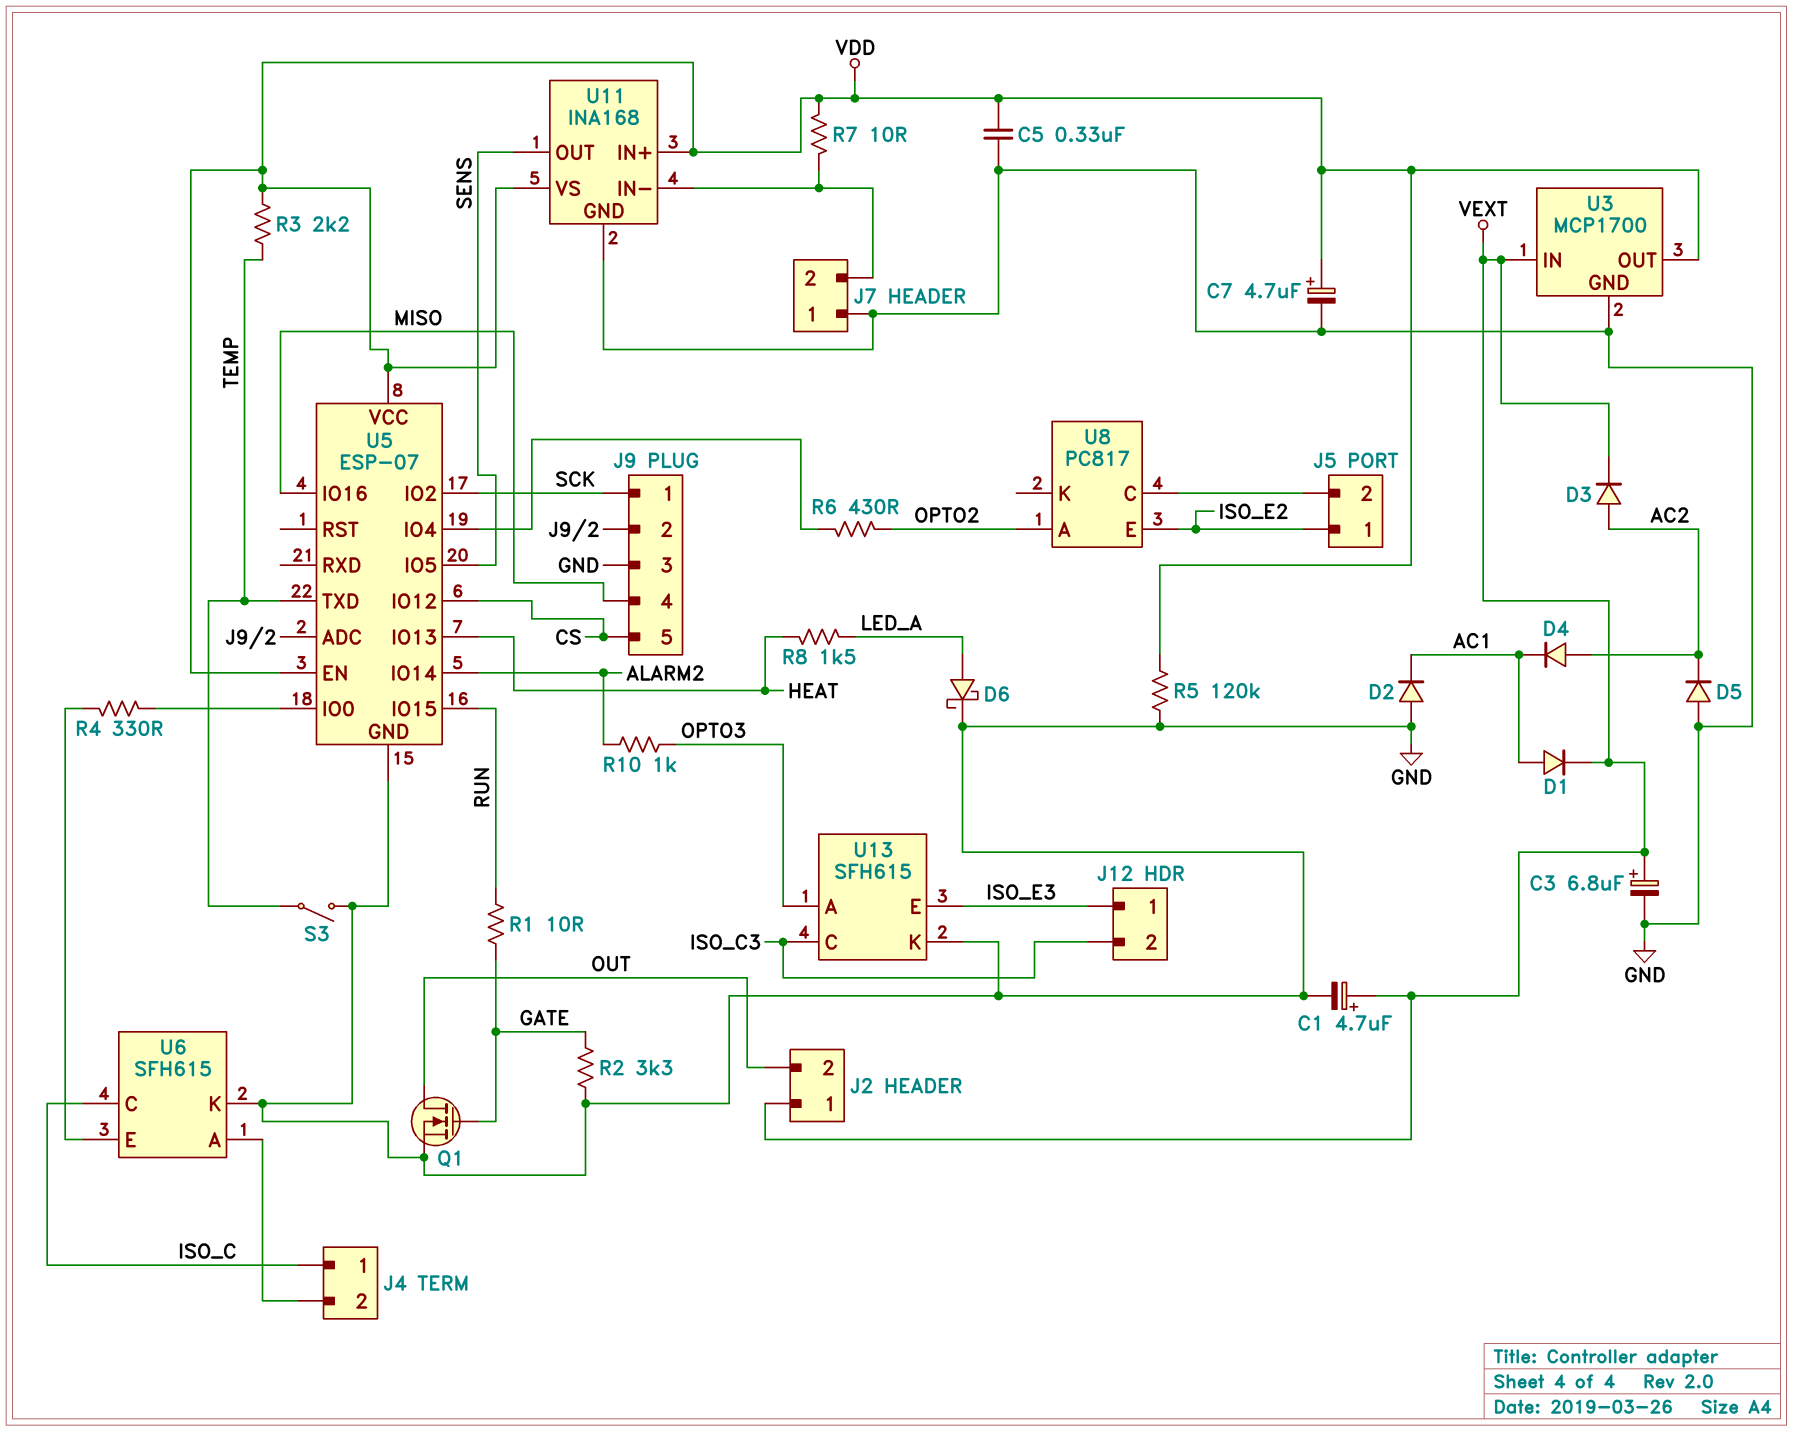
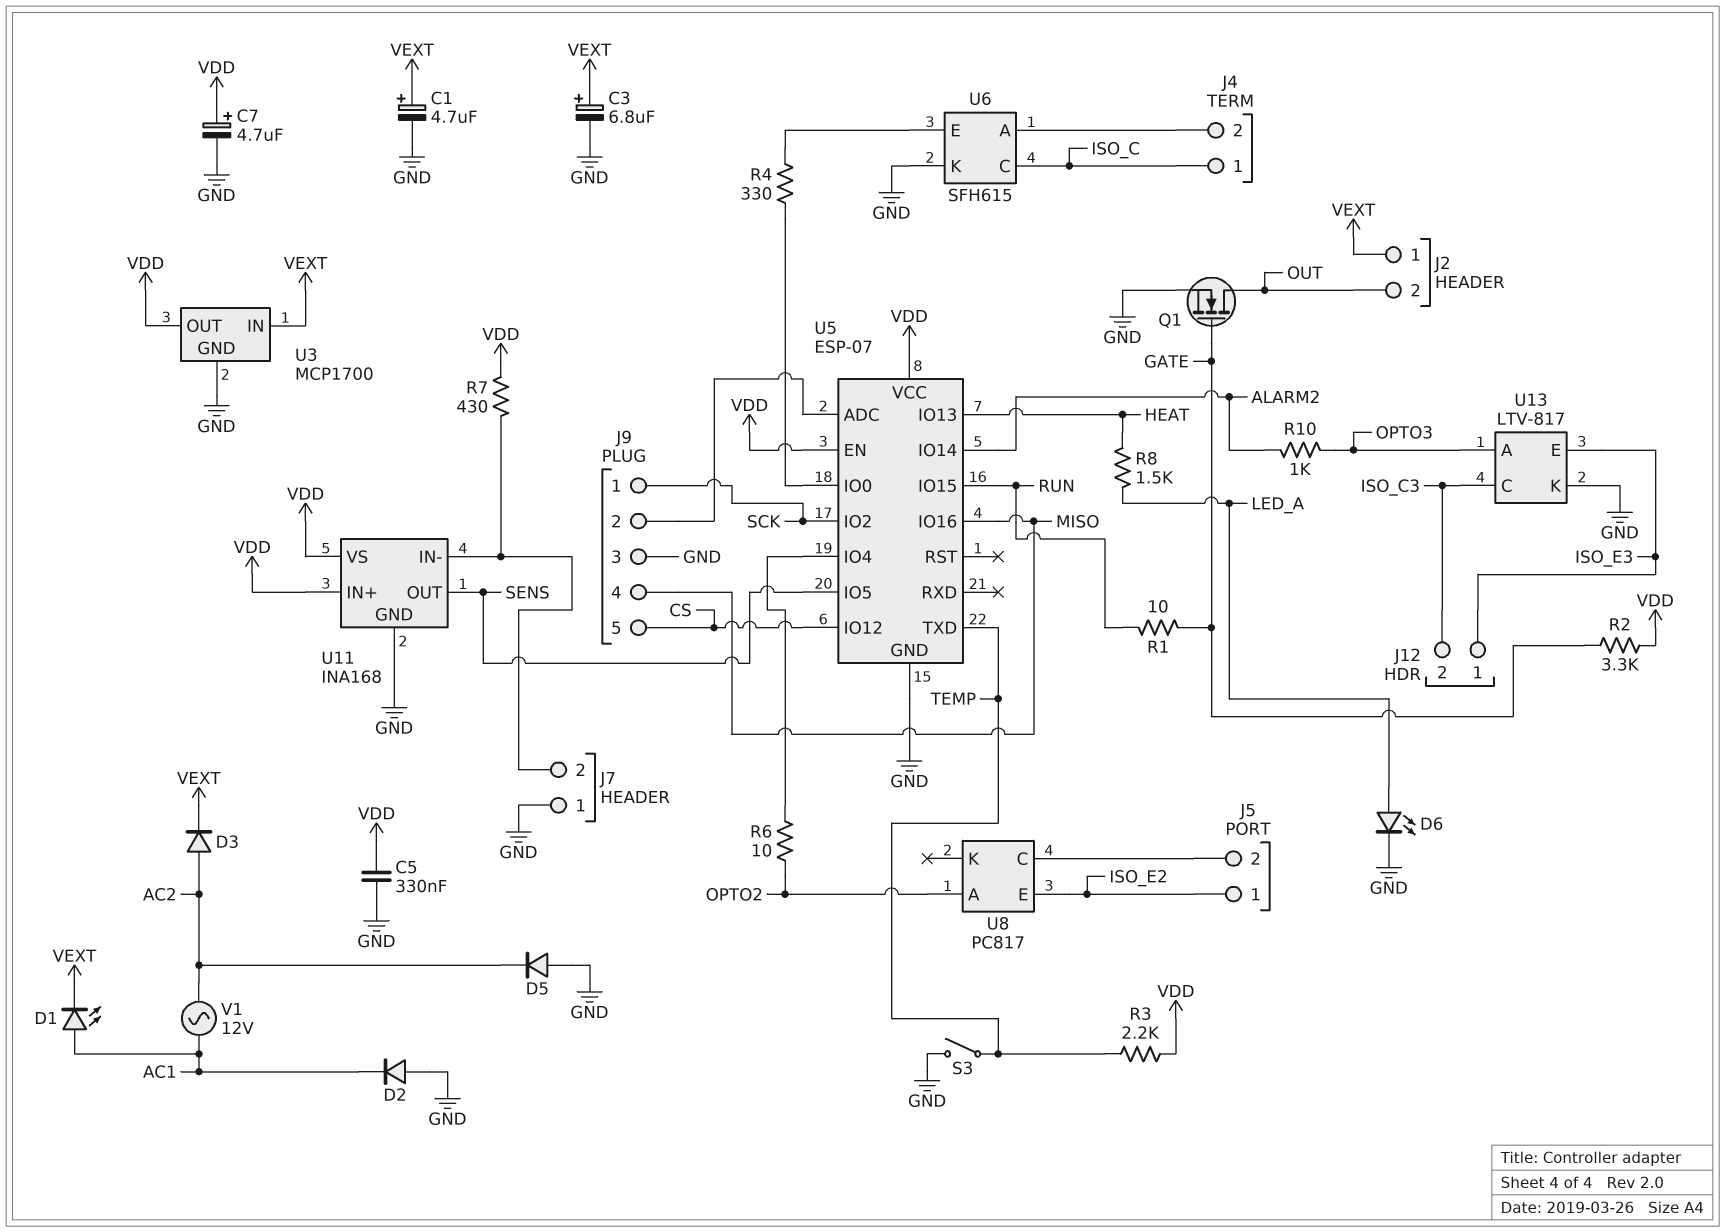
D1: diode (A AC1, K VEXT) -> LED (A AC1, K VEXT)
D4: diode (A AC2, K AC1) -> none
D6: schottky (A LED_A, K GND) -> LED (A LED_A, K GND)
R2: 3.3k (GATE, GND) -> 3.3k (GATE, VDD)
R5: 120k (GND, VDD) -> none
R6: 430 (OPTO2, U5/IO4) -> 10 (OPTO2, U5/IO4)
R7: 10 (J7/2, VDD) -> 430 (J7/2, VDD)
U13: SFH615 -> LTV-817
V1: none -> AC 12V (AC1, AC2)

